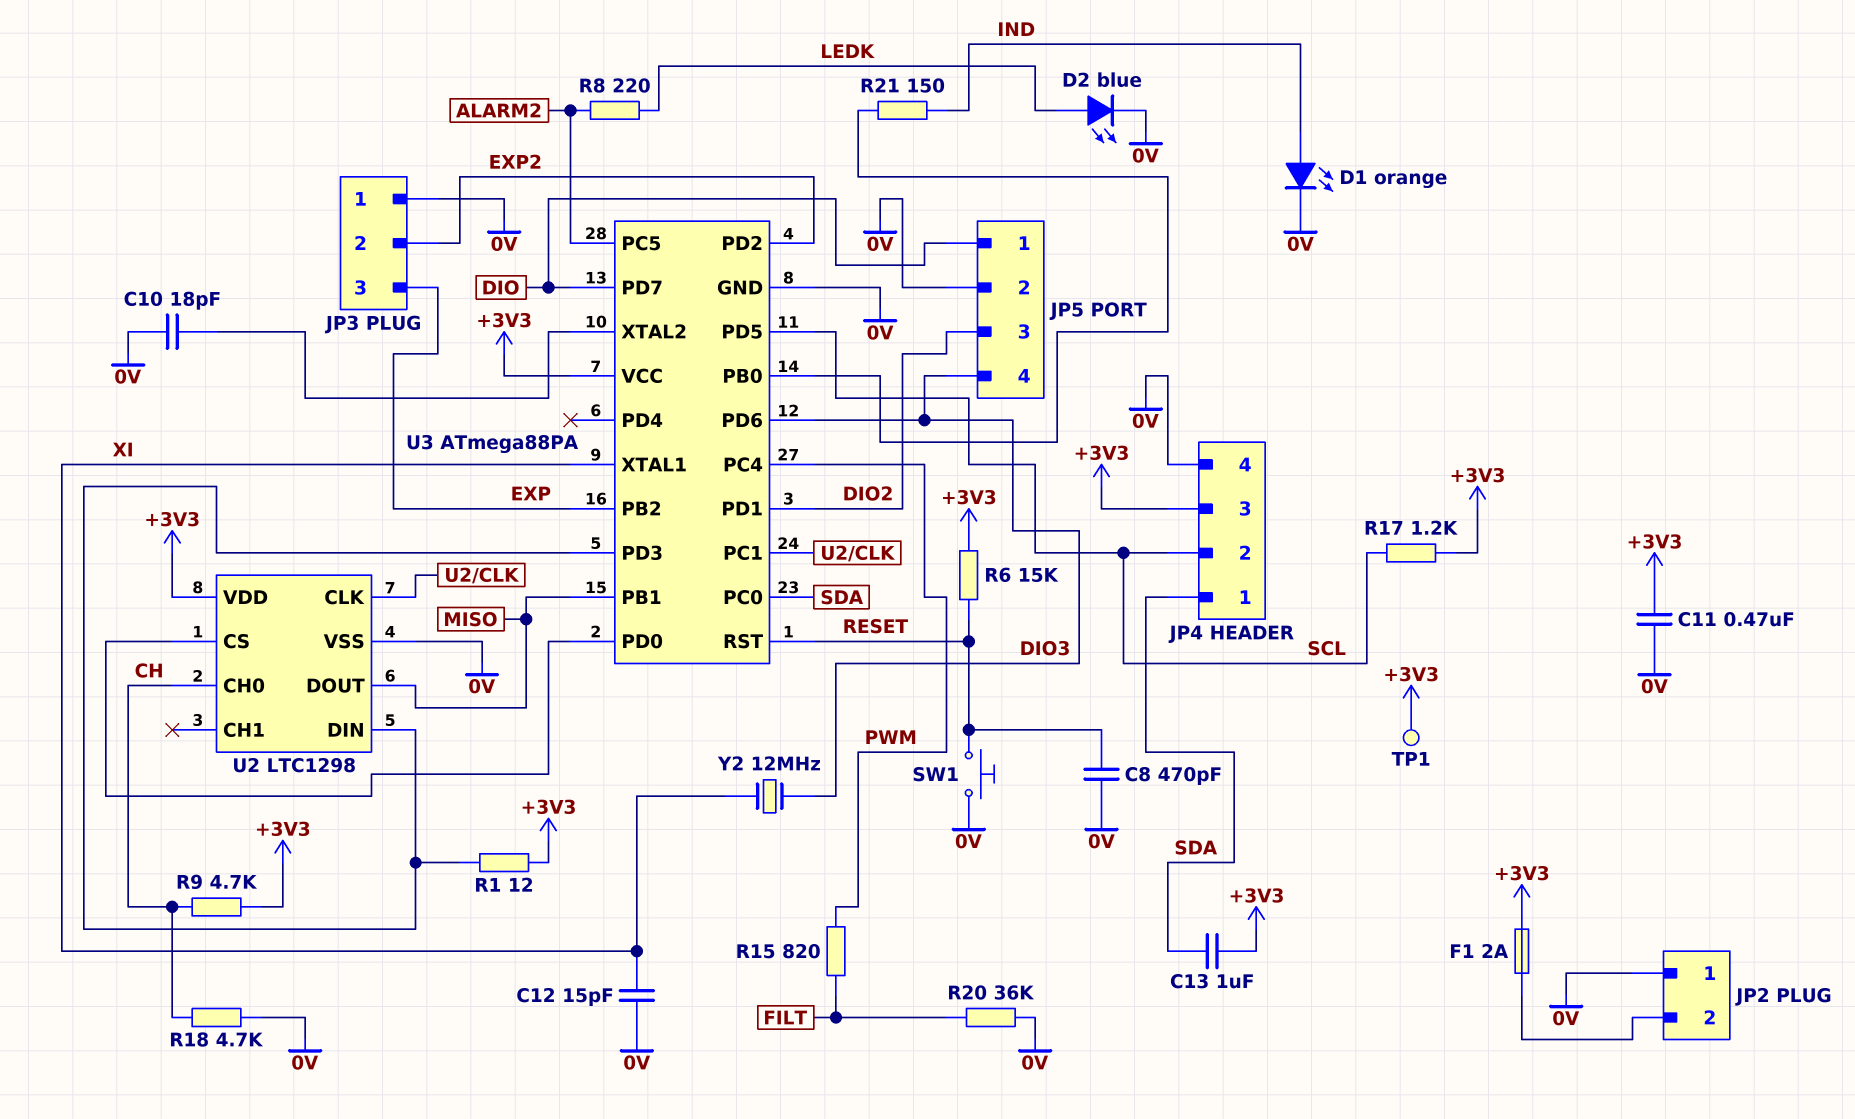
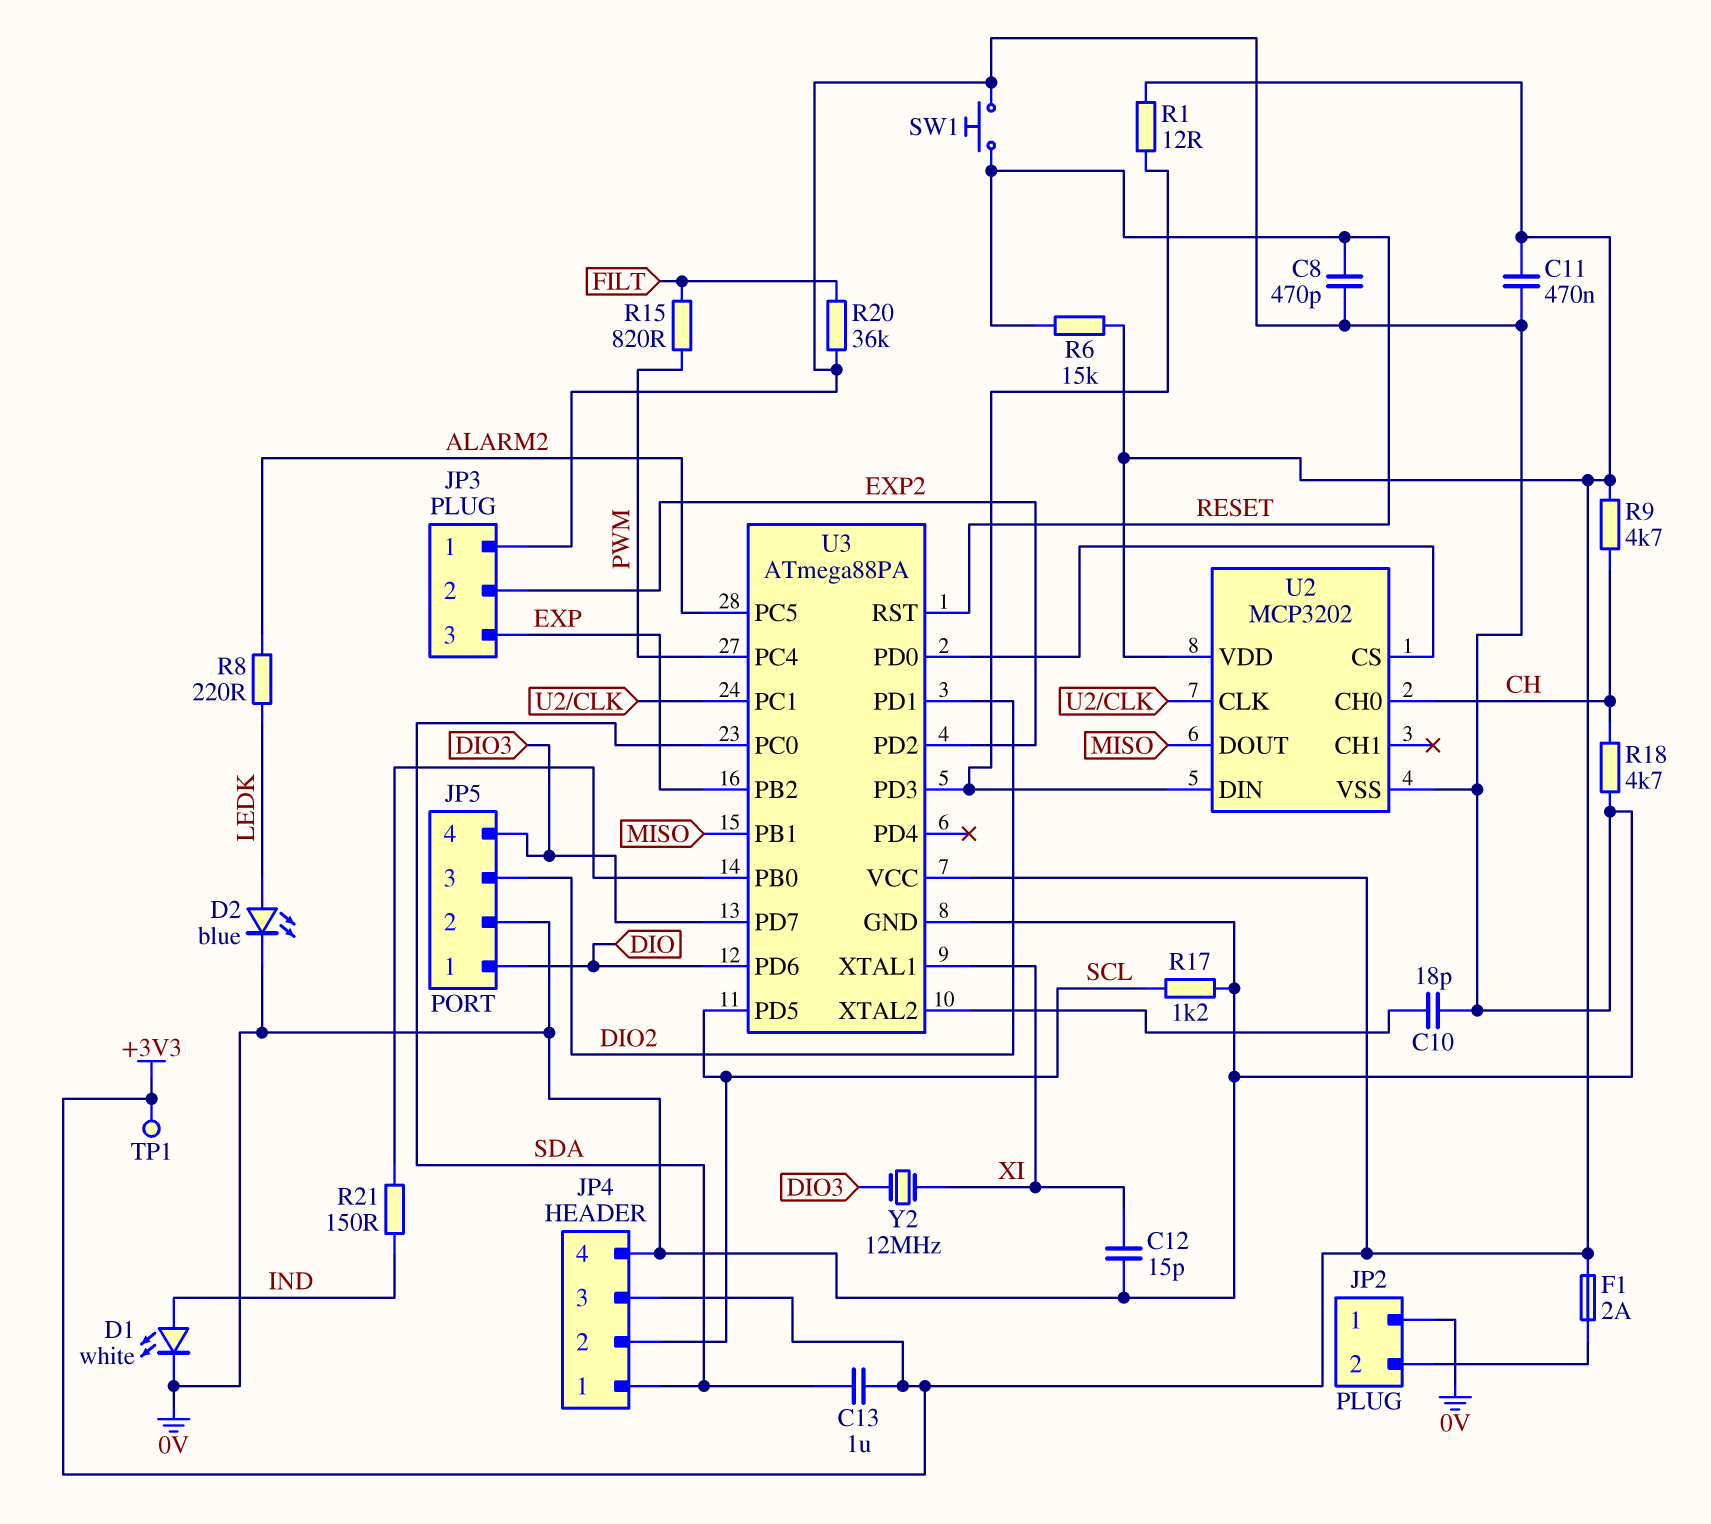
D1: LED orange (A IND, K 0V) -> LED white (A IND, K 0V)
R17: 1.2k (+3V3, SCL) -> 1.2k (0V, SCL)
U2: LTC1298 -> MCP3202
U3 pin PD6: DIO3 -> DIO
U3 pin PD7: DIO -> DIO3

